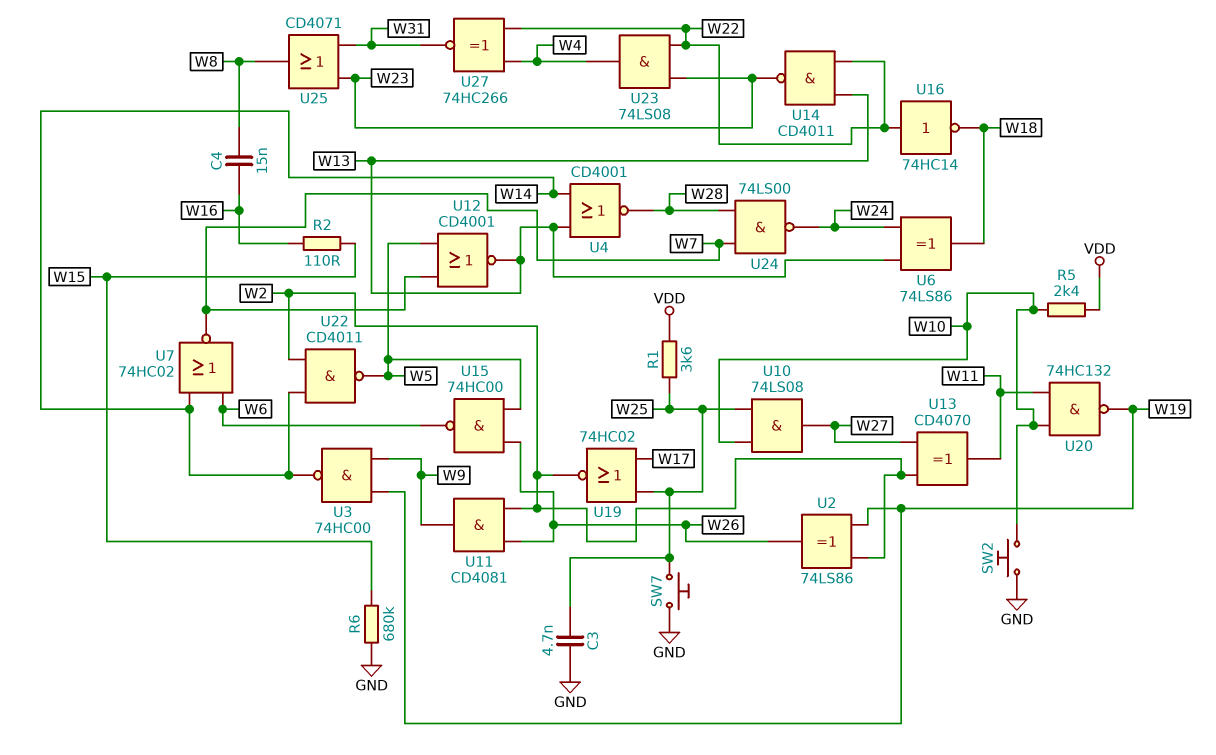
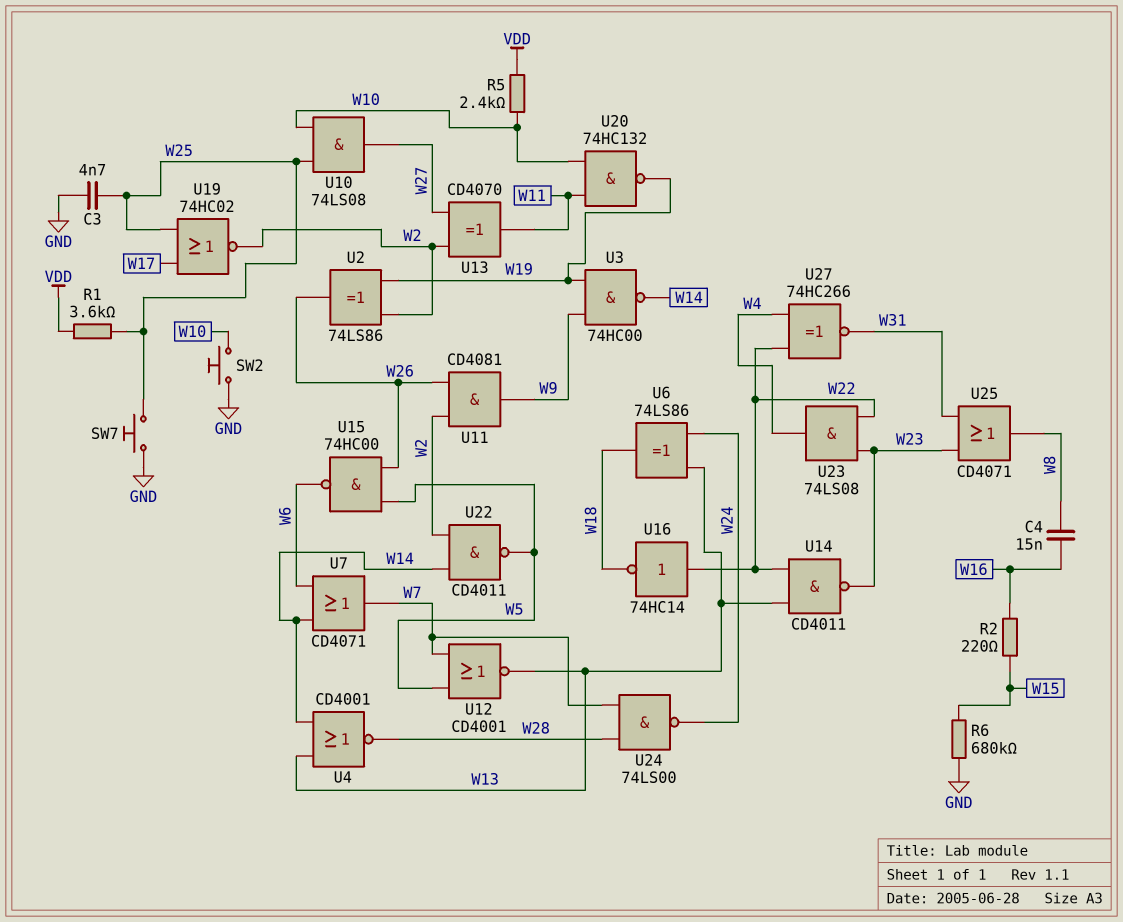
R2: 110 (W15, W16) -> 220 (W15, W16)
U7: NOR 74HC02 (in W6, in W14, out W7) -> OR CD4071 (in W6, in W14, out W7)

